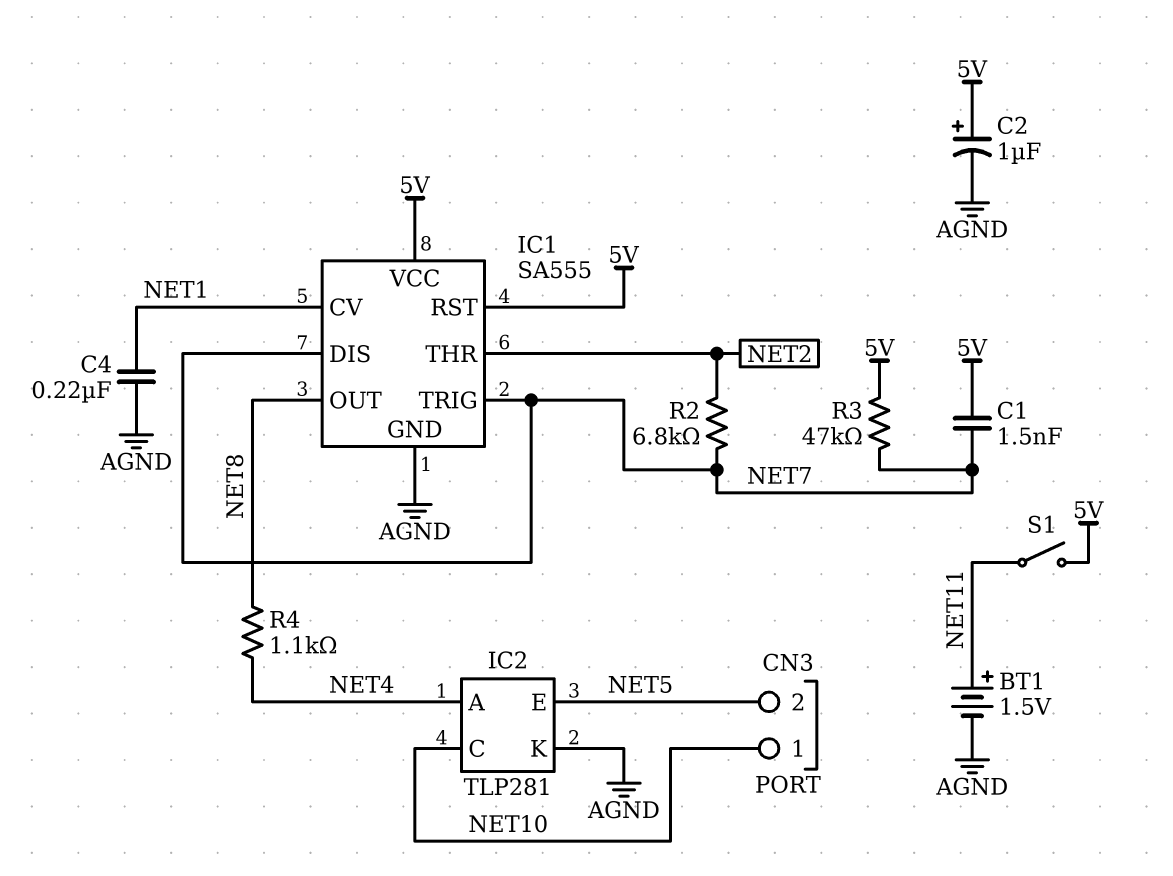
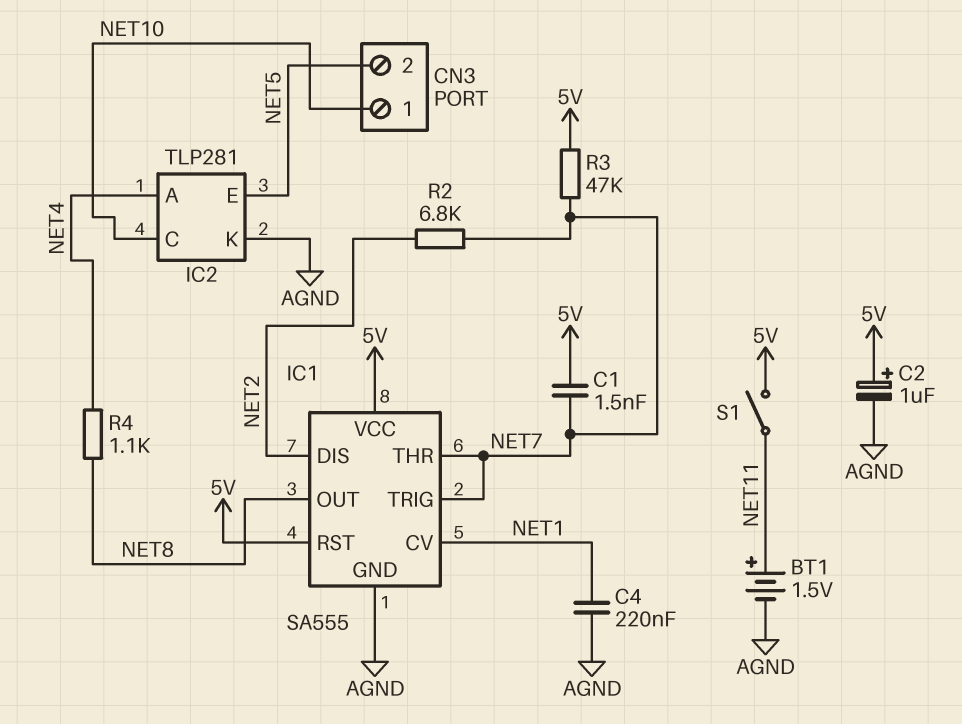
IC1 pin DIS: NET7 -> NET2
IC1 pin THR: NET2 -> NET7

